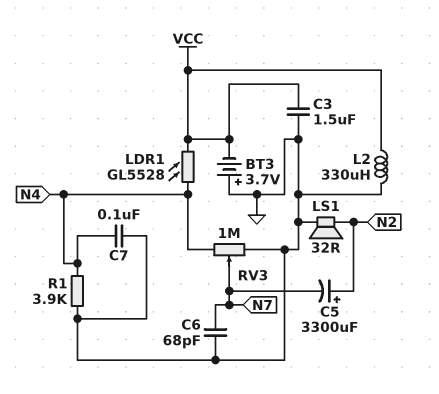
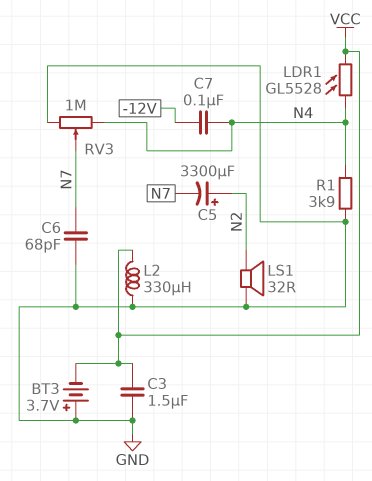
C7: 100nF (GND, N4) -> 100nF (-12V, N4)

